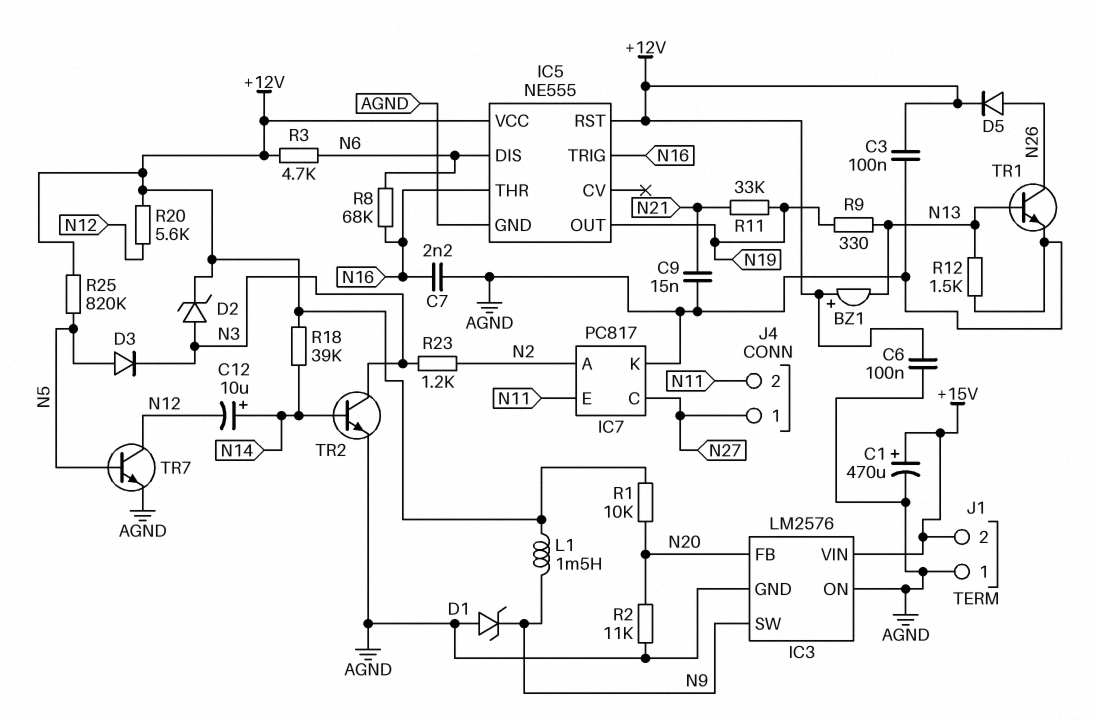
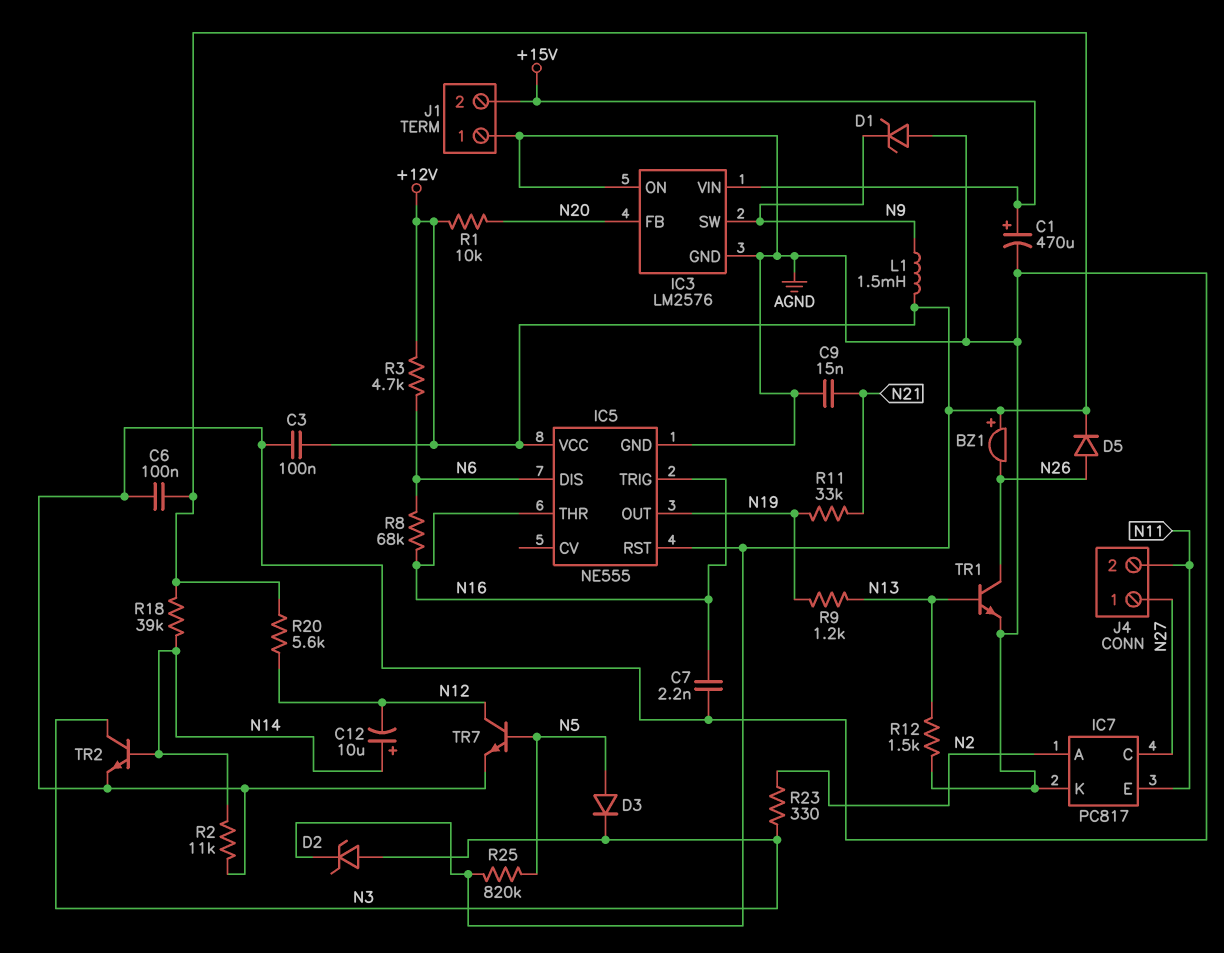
BZ1: buzzer (plus +12V, minus N13) -> buzzer (plus +12V, minus N26)
R2: 11k (AGND, N20) -> 11k (AGND, N14)
R9: 330 (N13, N19) -> 1.2k (N13, N19)
R23: 1.2k (N2, N3) -> 330 (N2, N3)

